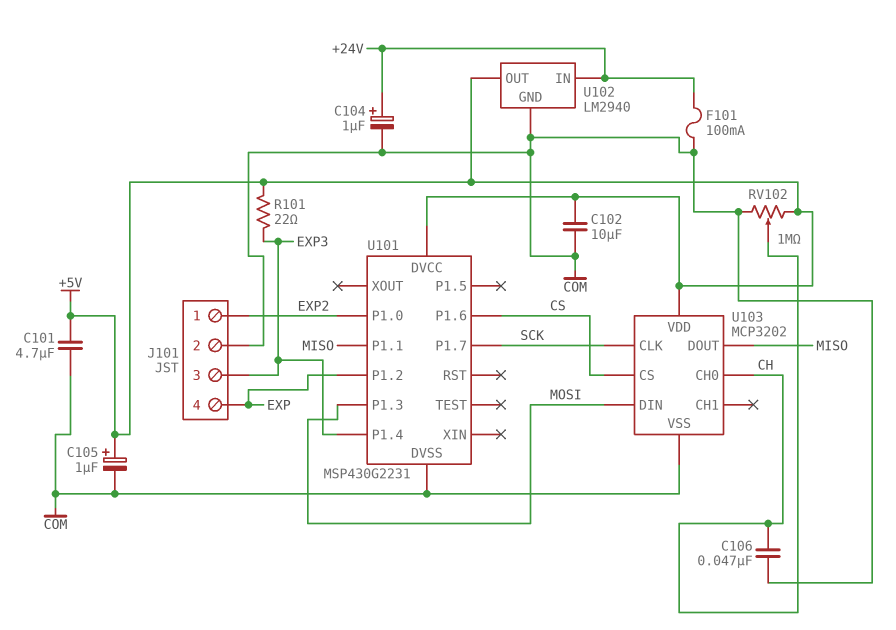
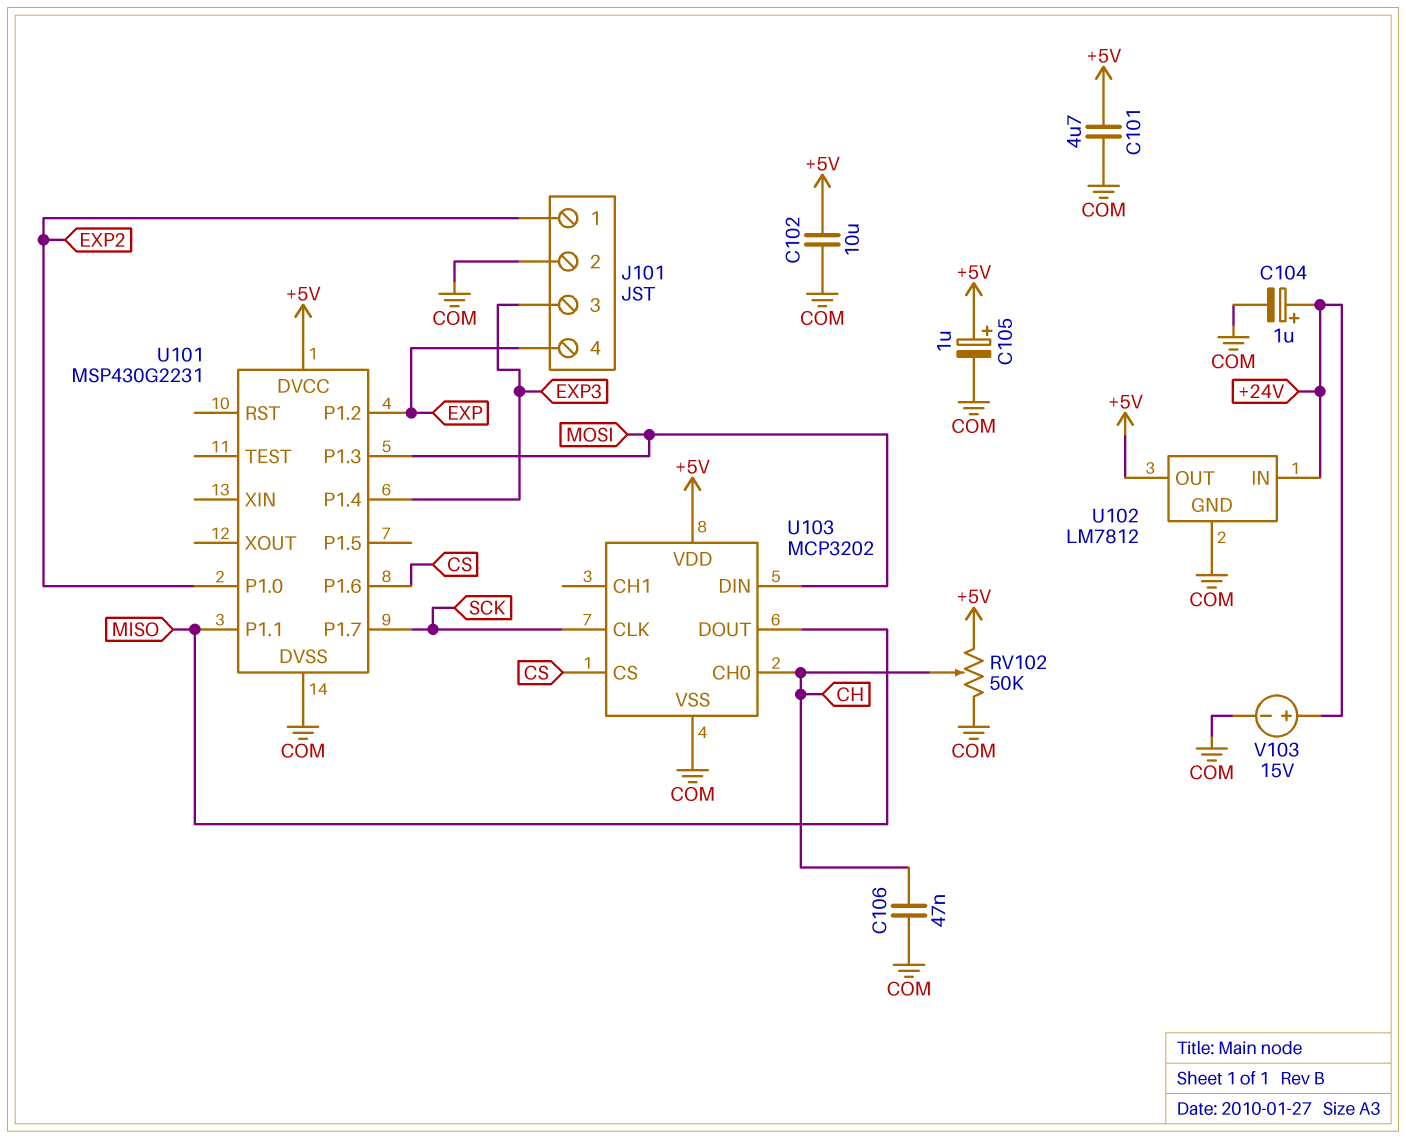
F101: 100mA (+24V, COM) -> none
R101: 22 (+5V, EXP3) -> none
RV102: 1M (+5V, COM, wiper CH) -> 50k (+5V, COM, wiper CH)
U102: LM2940 -> LM7812
V103: none -> 15V (plus +24V, minus COM)

